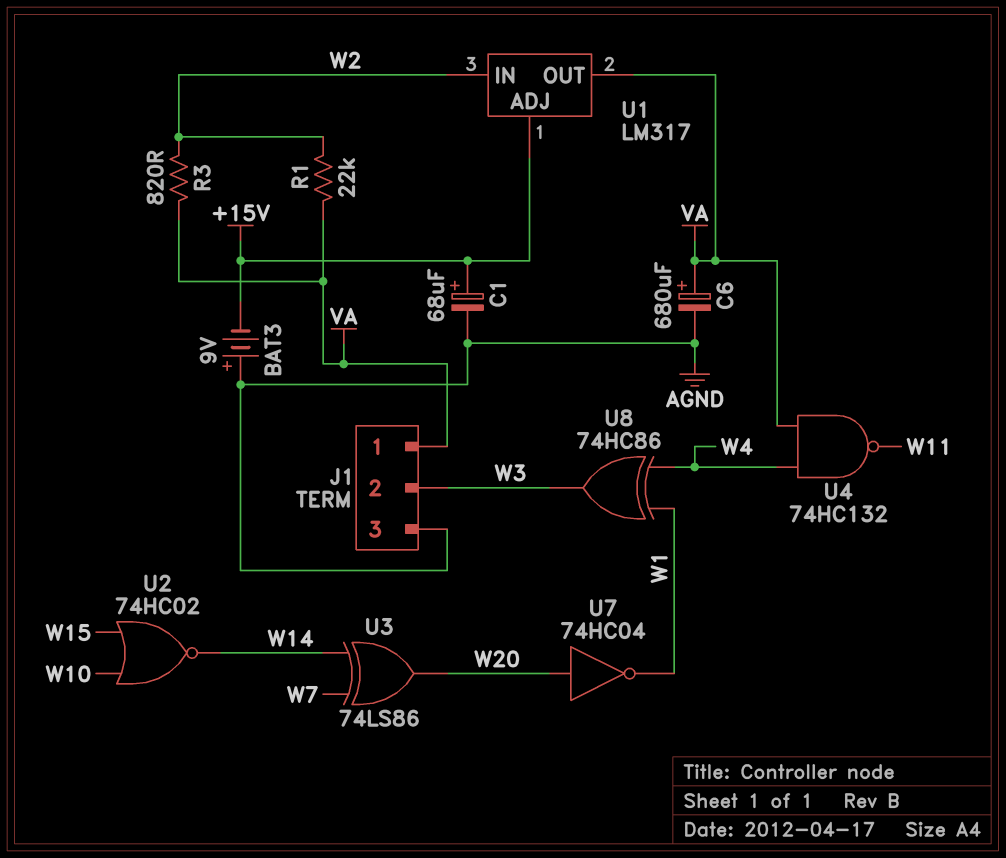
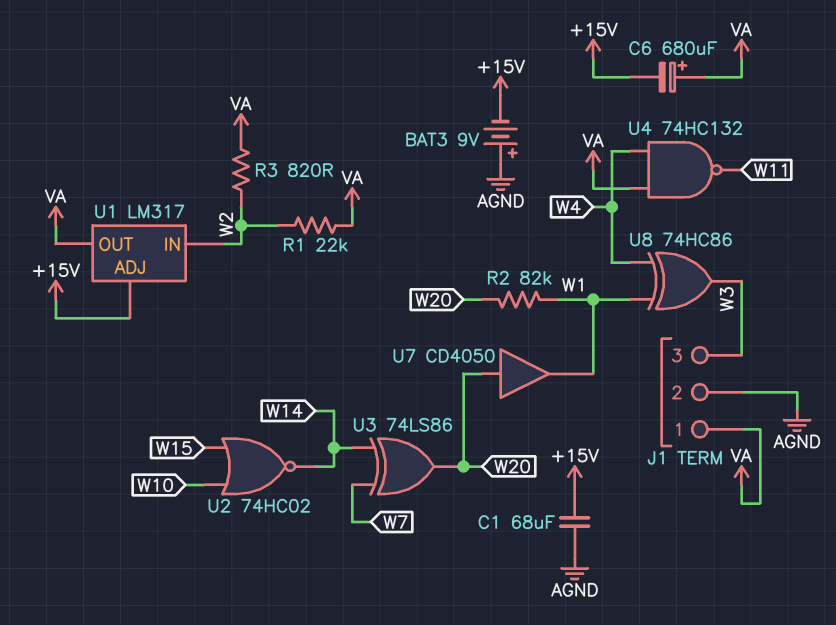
C1: 68uF (plus +15V, minus AGND) -> 68uF (+15V, AGND)
C6: 680uF (plus VA, minus AGND) -> 680uF (plus VA, minus +15V)
J1 pin 2: W3 -> AGND
J1 pin 3: AGND -> W3
R2: none -> 82k (W1, W20)
U7: NOT 74HC04 (in W20, out W1) -> buffer CD4050 (in W20, out W1)

